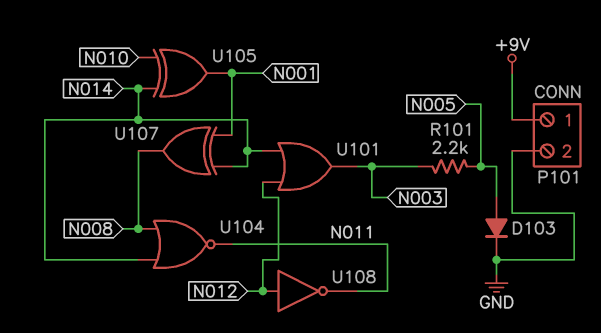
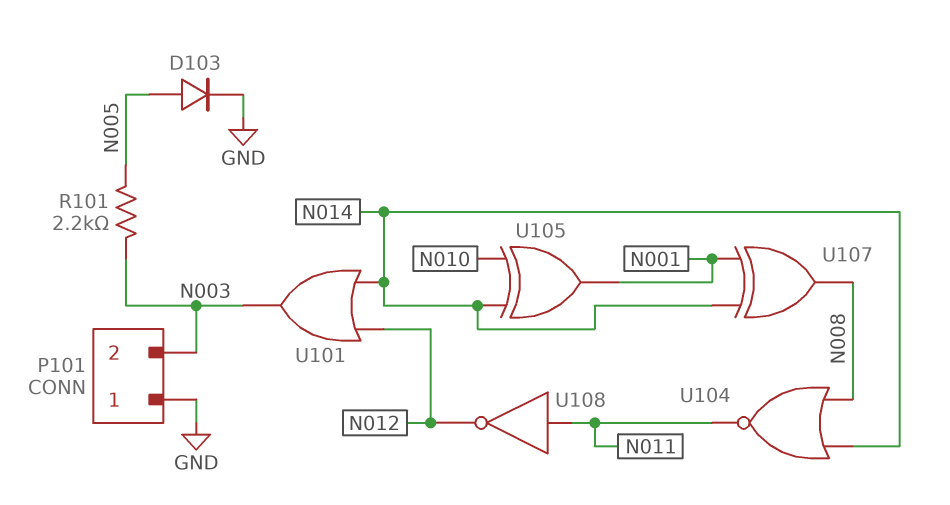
P101 pin 1: +9V -> GND
P101 pin 2: GND -> N003
U108: NOT (in N012, out N011) -> NOT (in N011, out N012)

